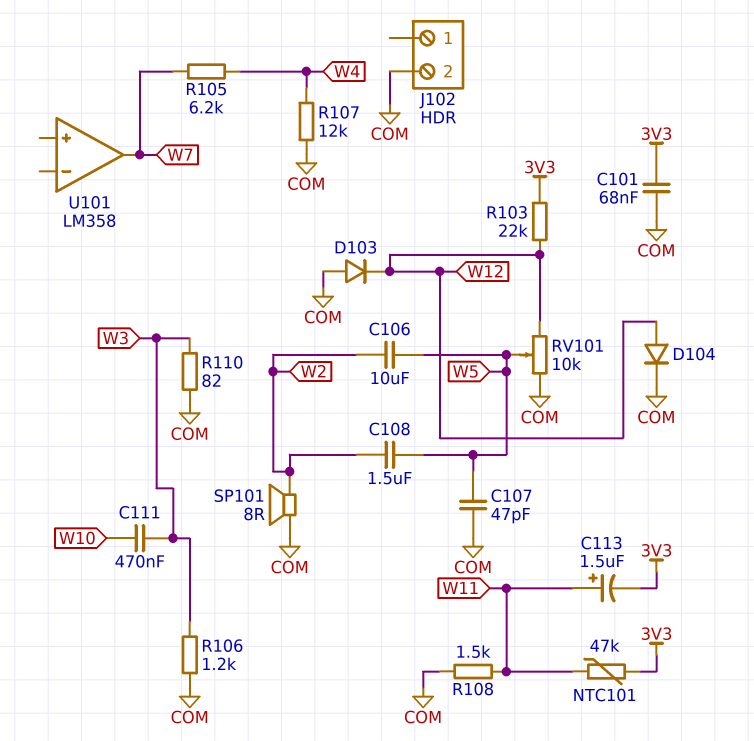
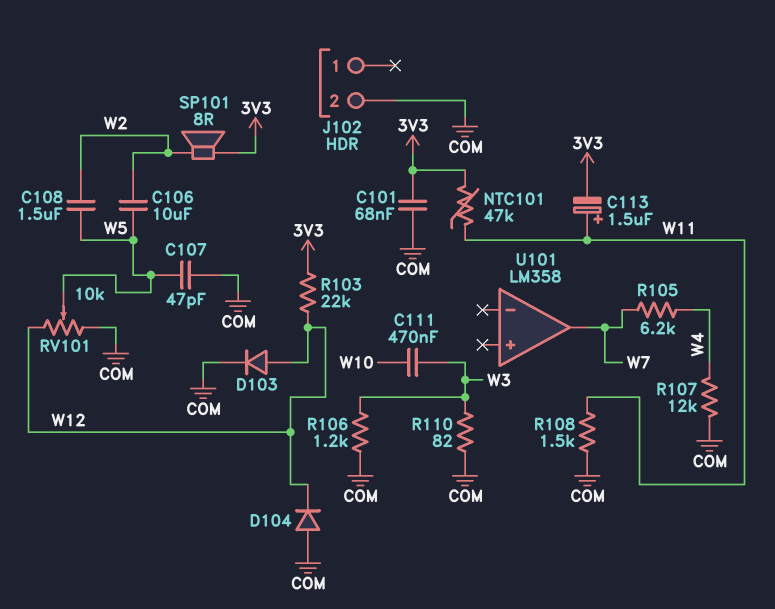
D103: diode (A COM, K W12) -> diode (A W12, K COM)
D104: diode (A W12, K COM) -> diode (A COM, K W12)
SP101: speaker 8R (COM, W2) -> speaker 8R (3V3, W2)

